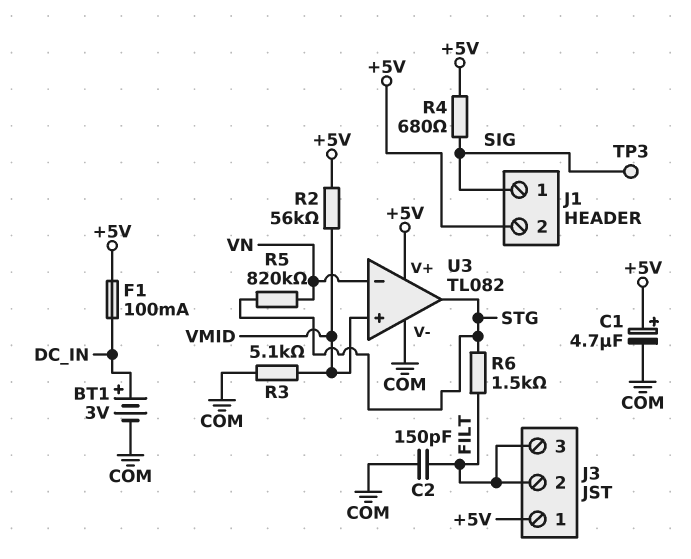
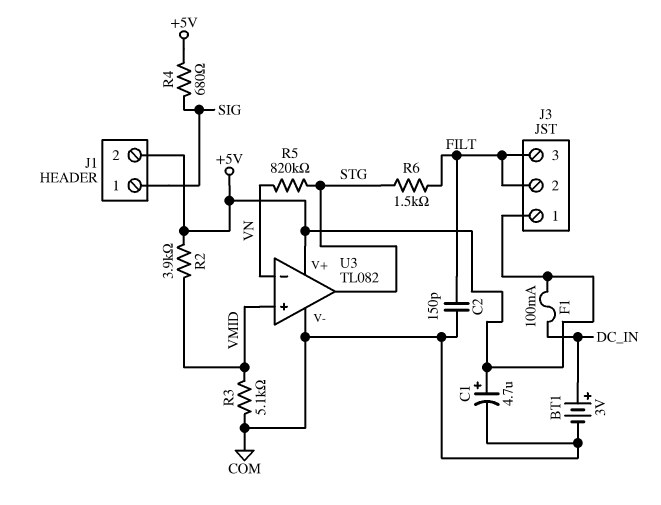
R2: 56k (+5V, VMID) -> 3.9k (+5V, VMID)
TP3: test point (SIG) -> none

